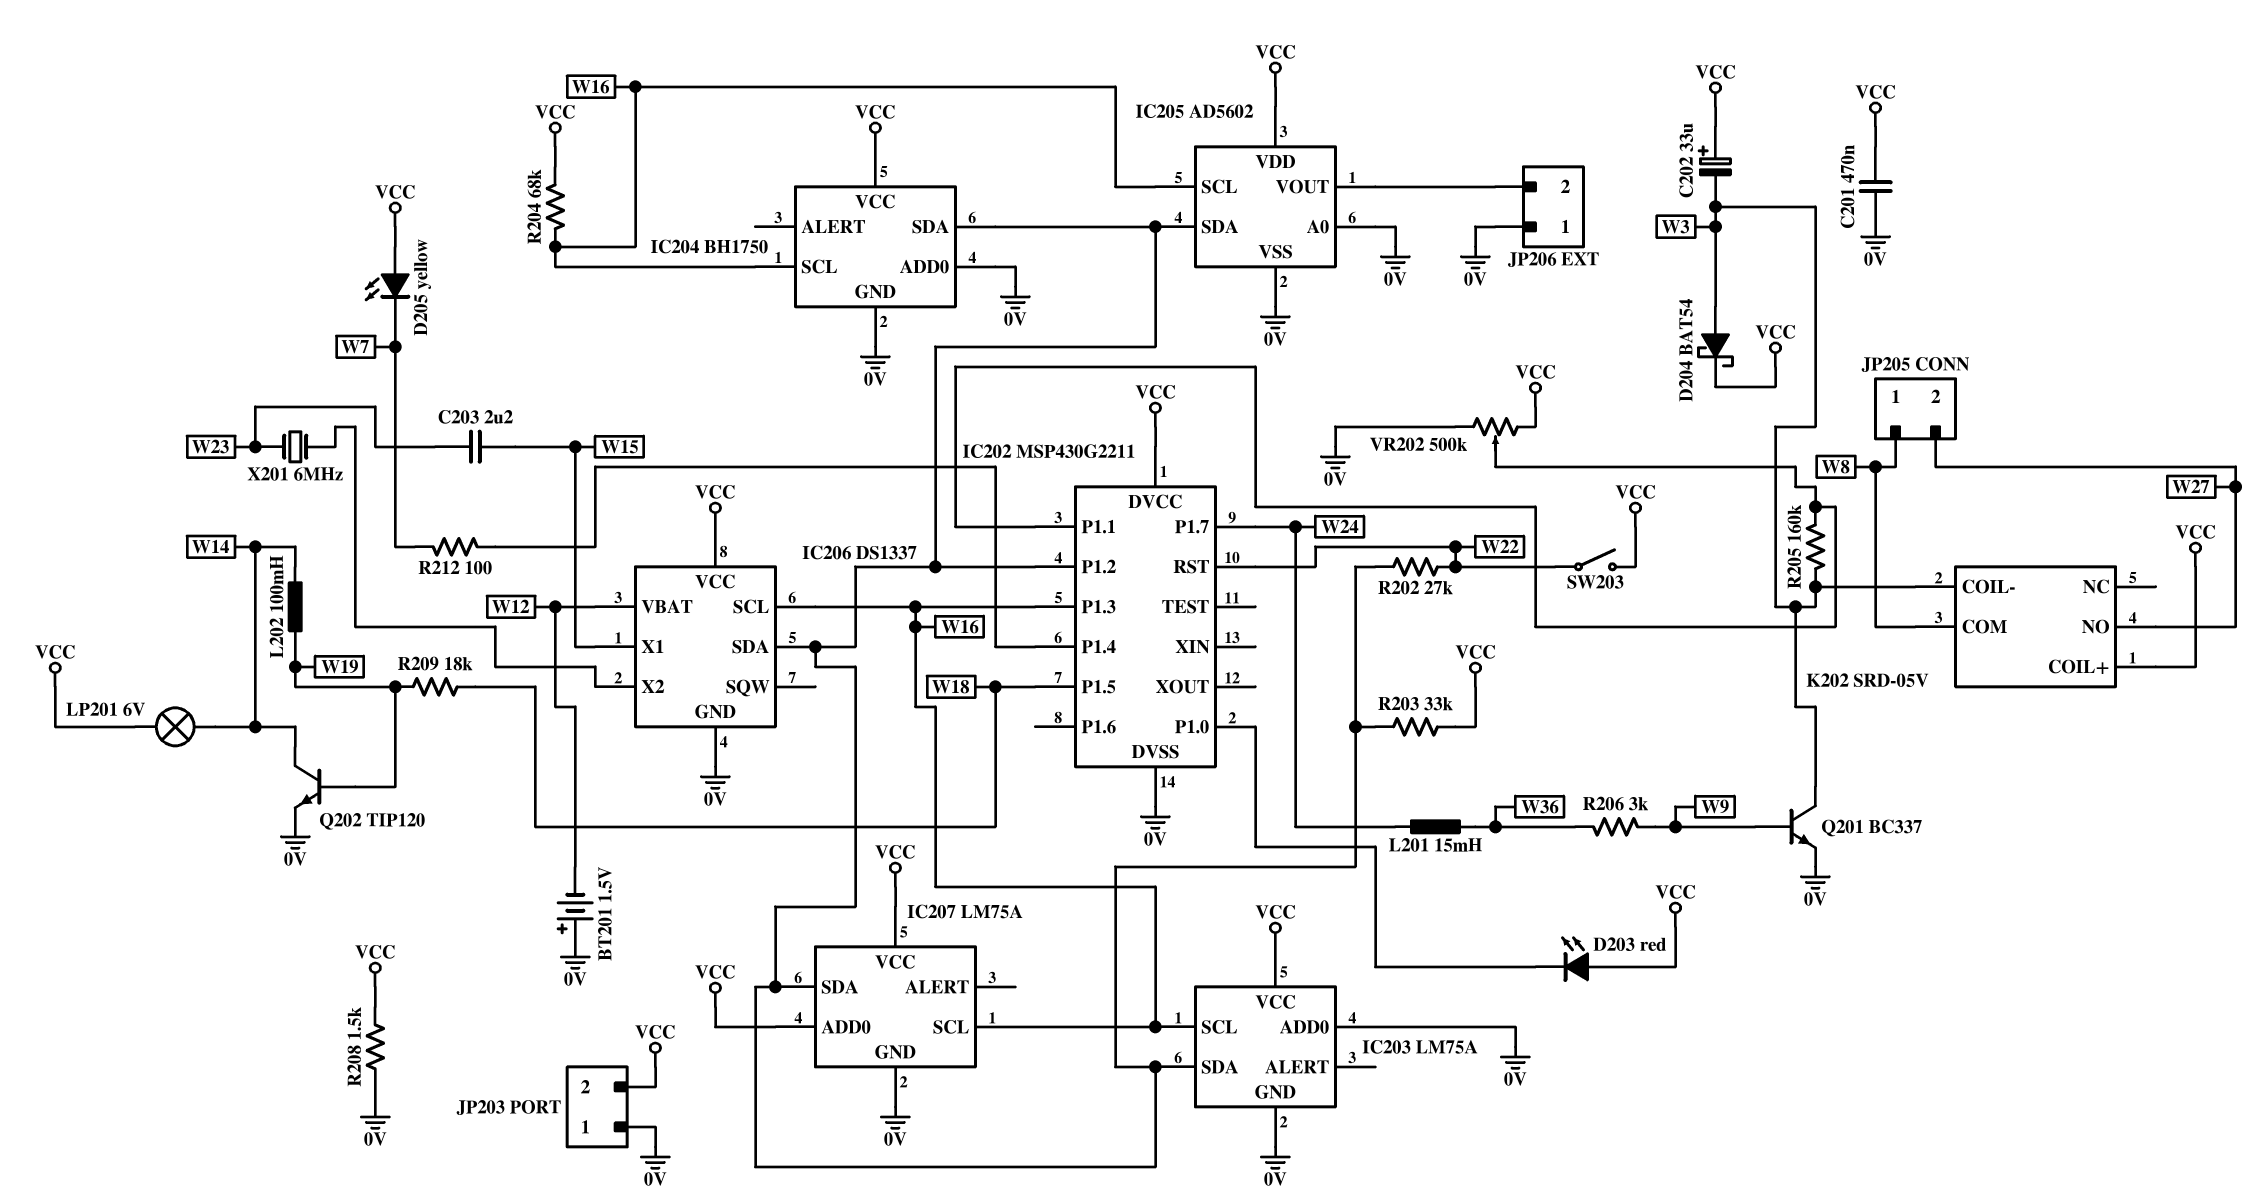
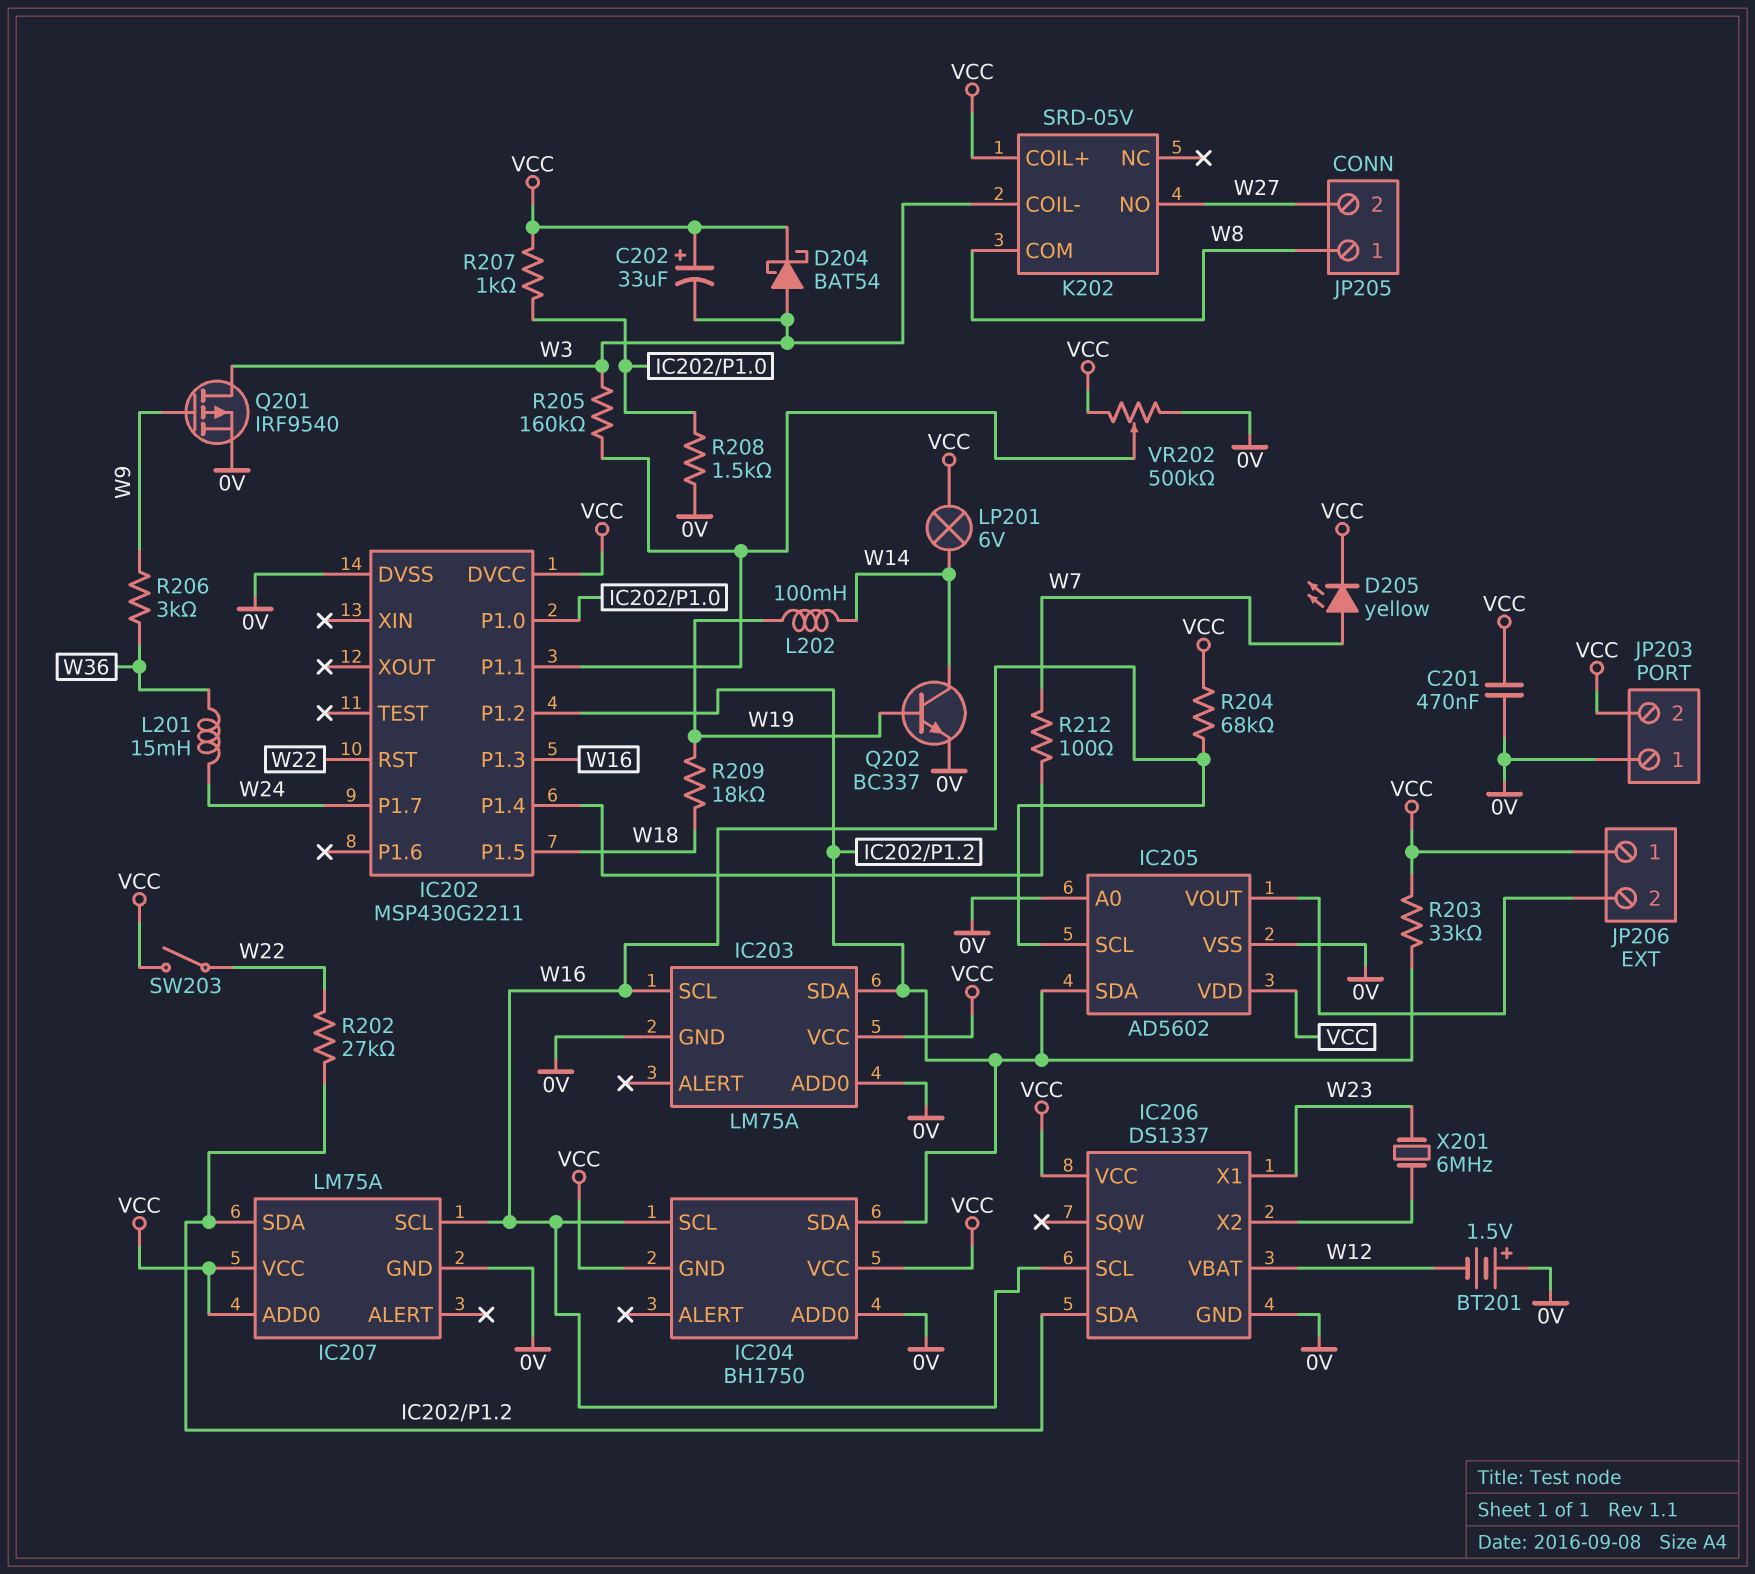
C203: 2.2uF (W15, W23) -> none
D203: LED red (A VCC, K IC202/P1.0) -> none
D205: LED yellow (A VCC, K W7) -> LED yellow (A W7, K VCC)
IC204 pin GND: 0V -> VCC
IC206 pin X1: W15 -> W23
JP206 pin 1: 0V -> VCC
Q201: NPN BC337 (B W9, C W3, E 0V) -> PMOS IRF9540 (G W9, D W3, S 0V)
Q202: NPN TIP120 (B W19, C W14, E 0V) -> NPN BC337 (B W19, C W14, E 0V)
R207: none -> 1k (IC202/P1.0, VCC)
R208: 1.5k (0V, VCC) -> 1.5k (0V, IC202/P1.0)

